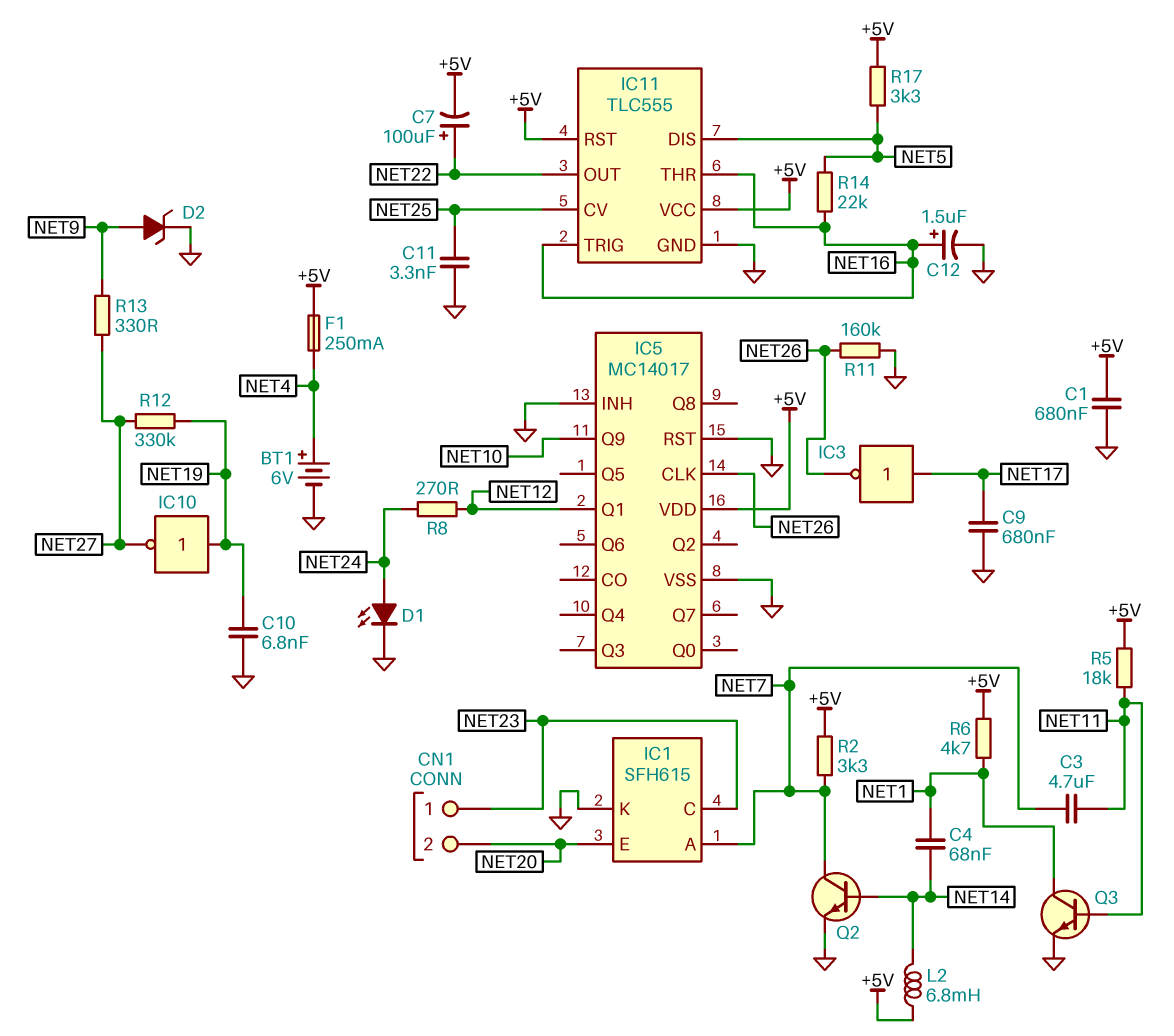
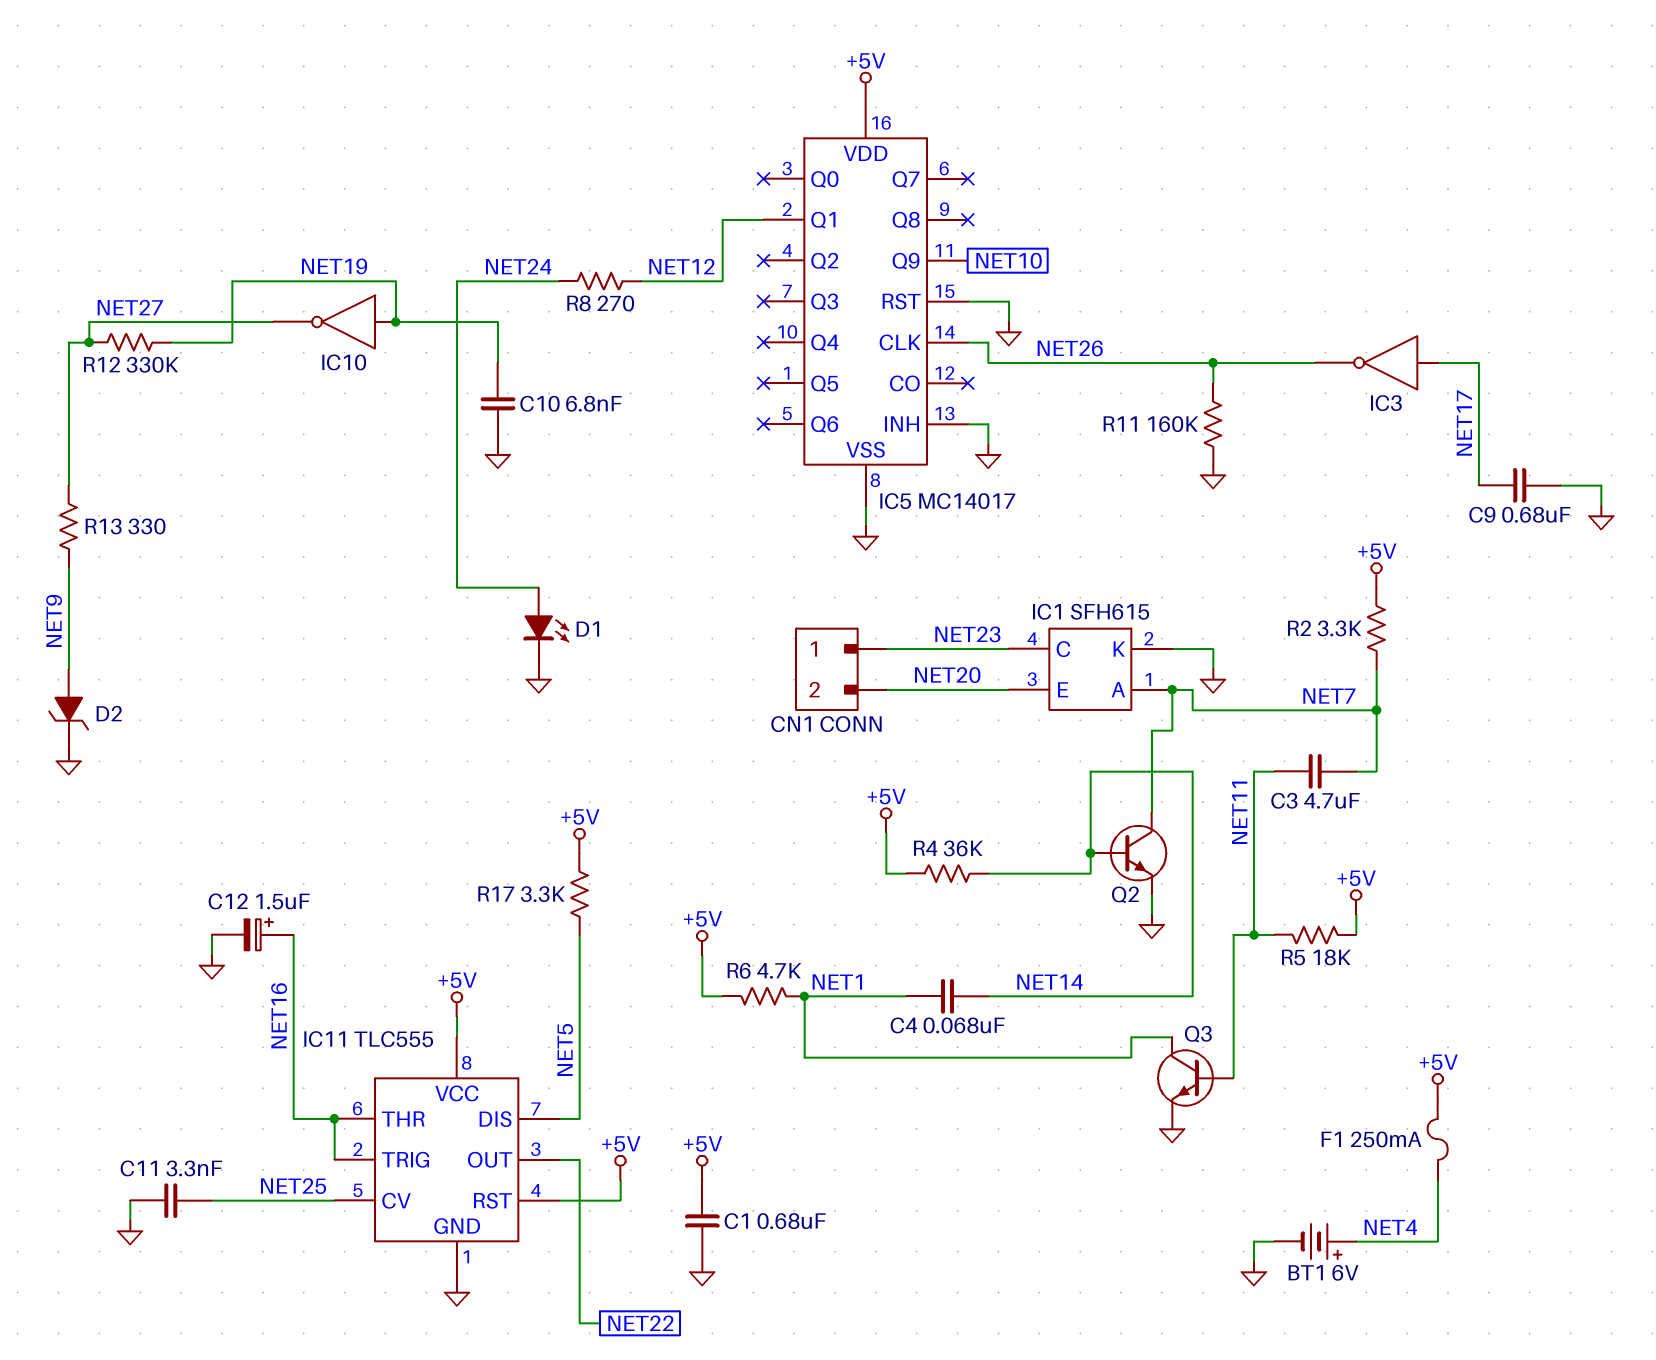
C7: 100uF (plus NET22, minus +5V) -> none
L2: 6.8mH (+5V, NET14) -> none
R4: none -> 36k (+5V, NET14)
R14: 22k (NET5, NET16) -> none

